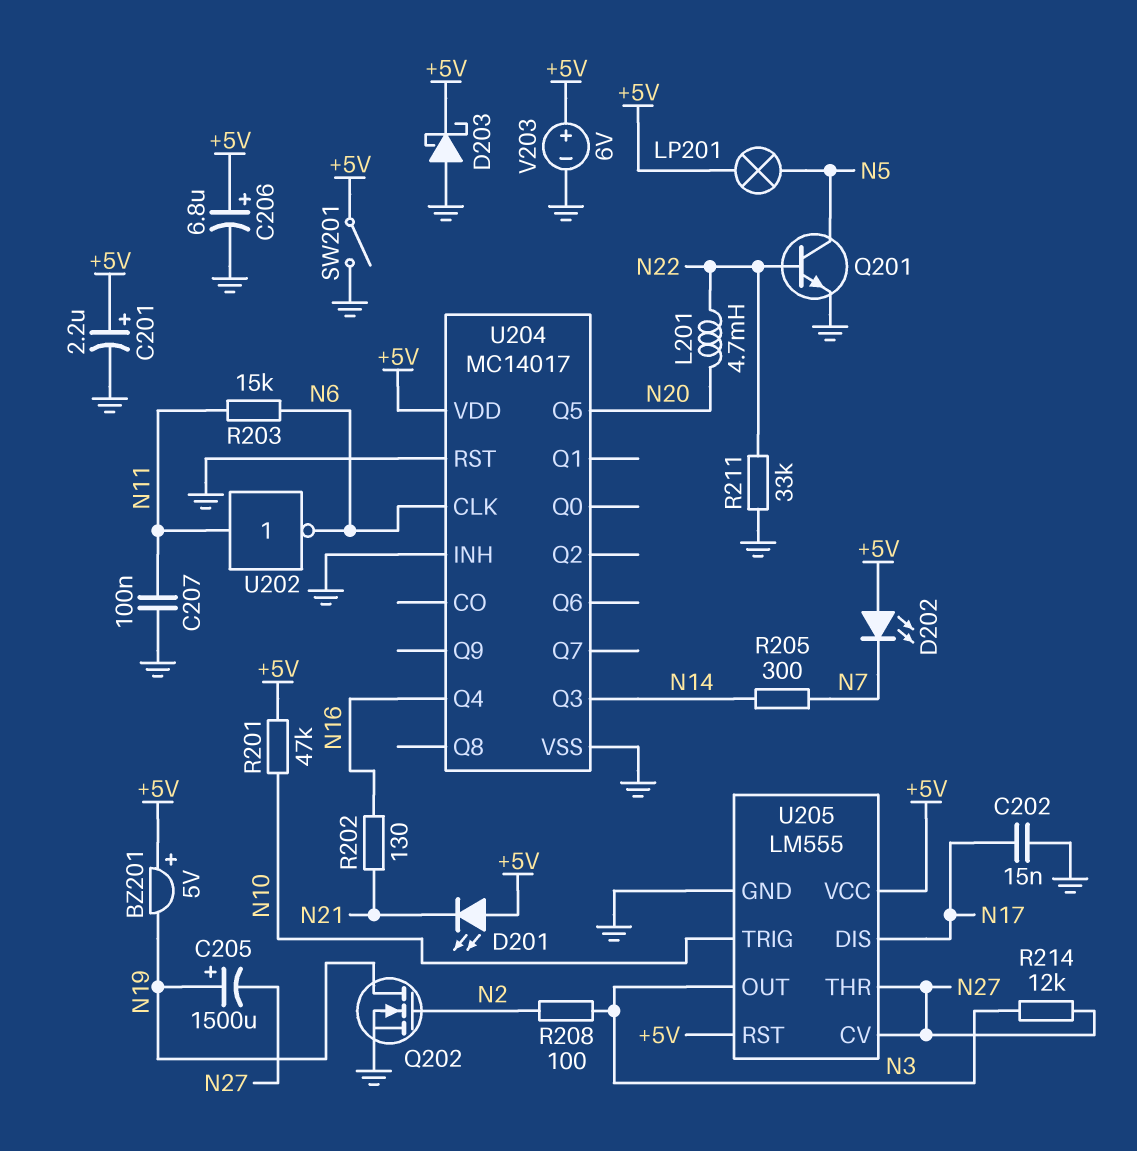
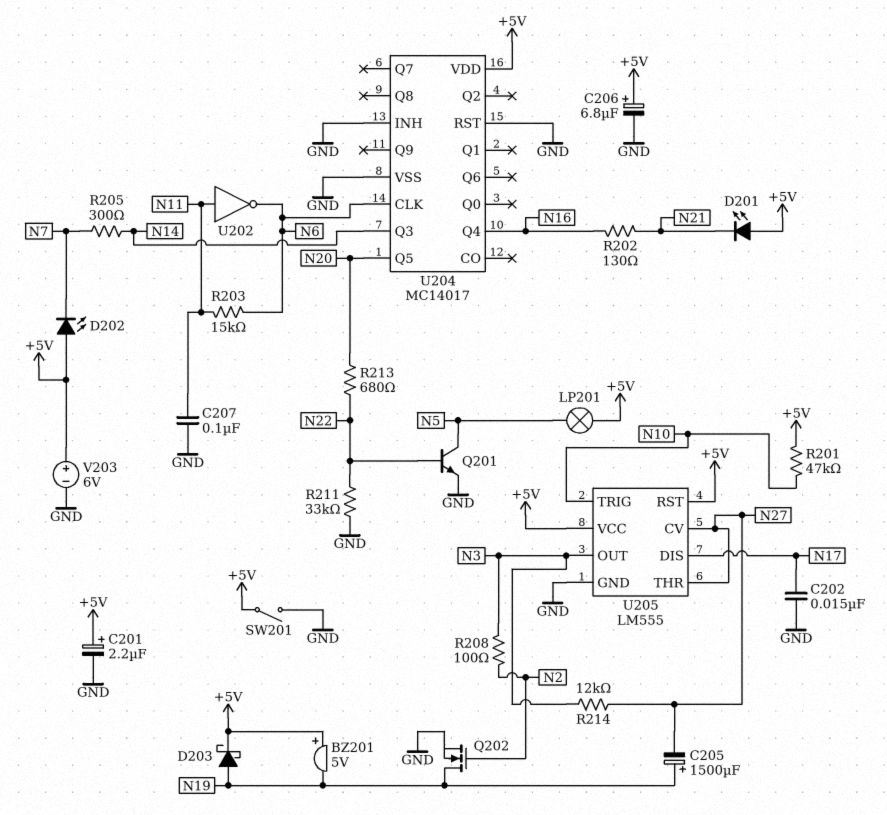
D203: schottky (A GND, K +5V) -> schottky (A N19, K +5V)
L201: 4.7mH (N20, N22) -> none
R213: none -> 680 (N20, N22)

